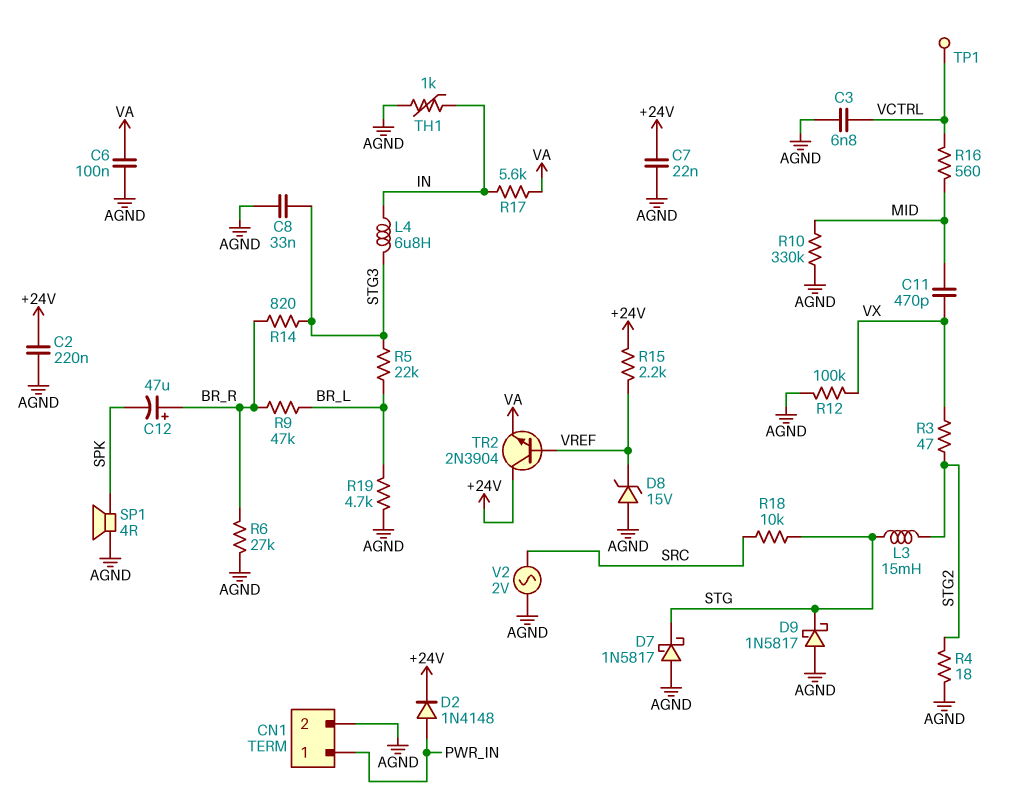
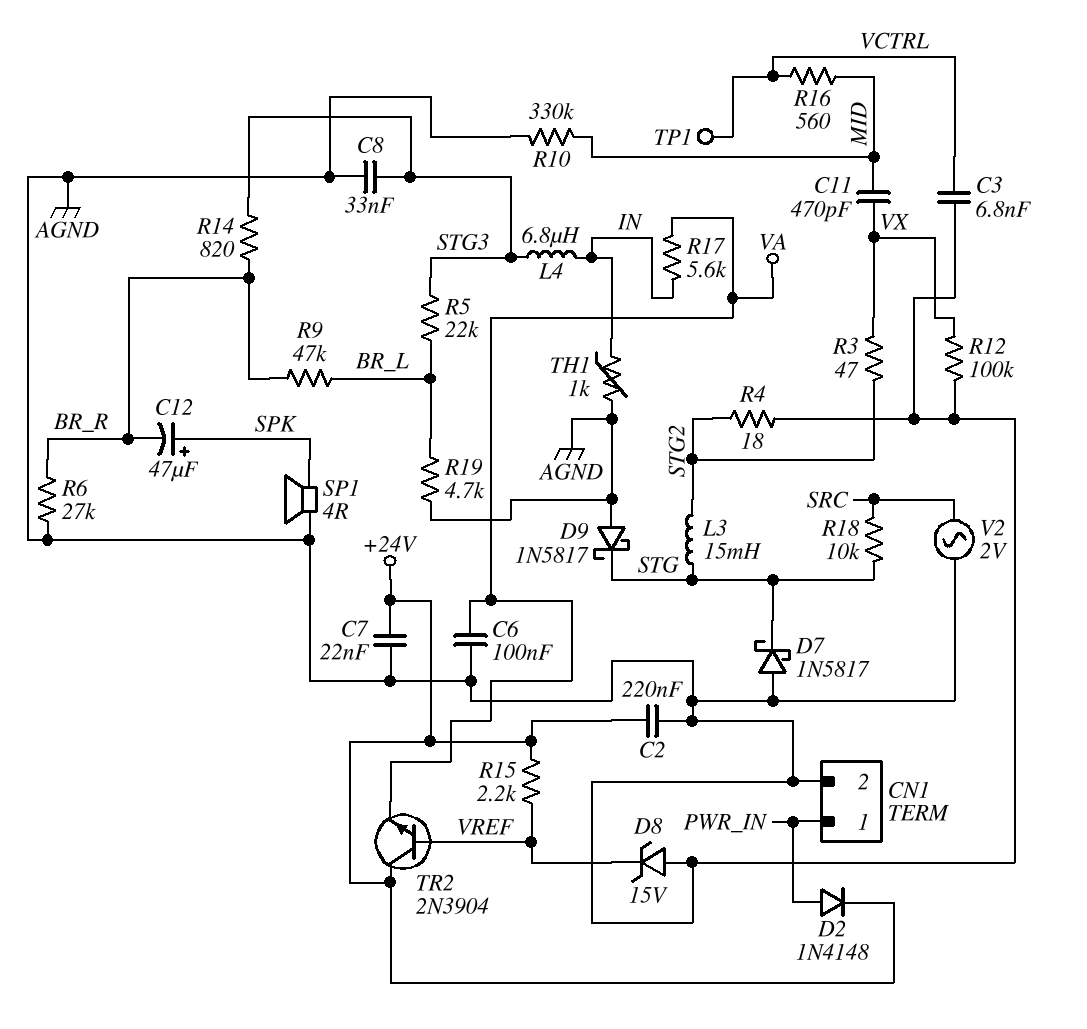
C12: 47uF (plus BR_R, minus SPK) -> 47uF (plus SPK, minus BR_R)

